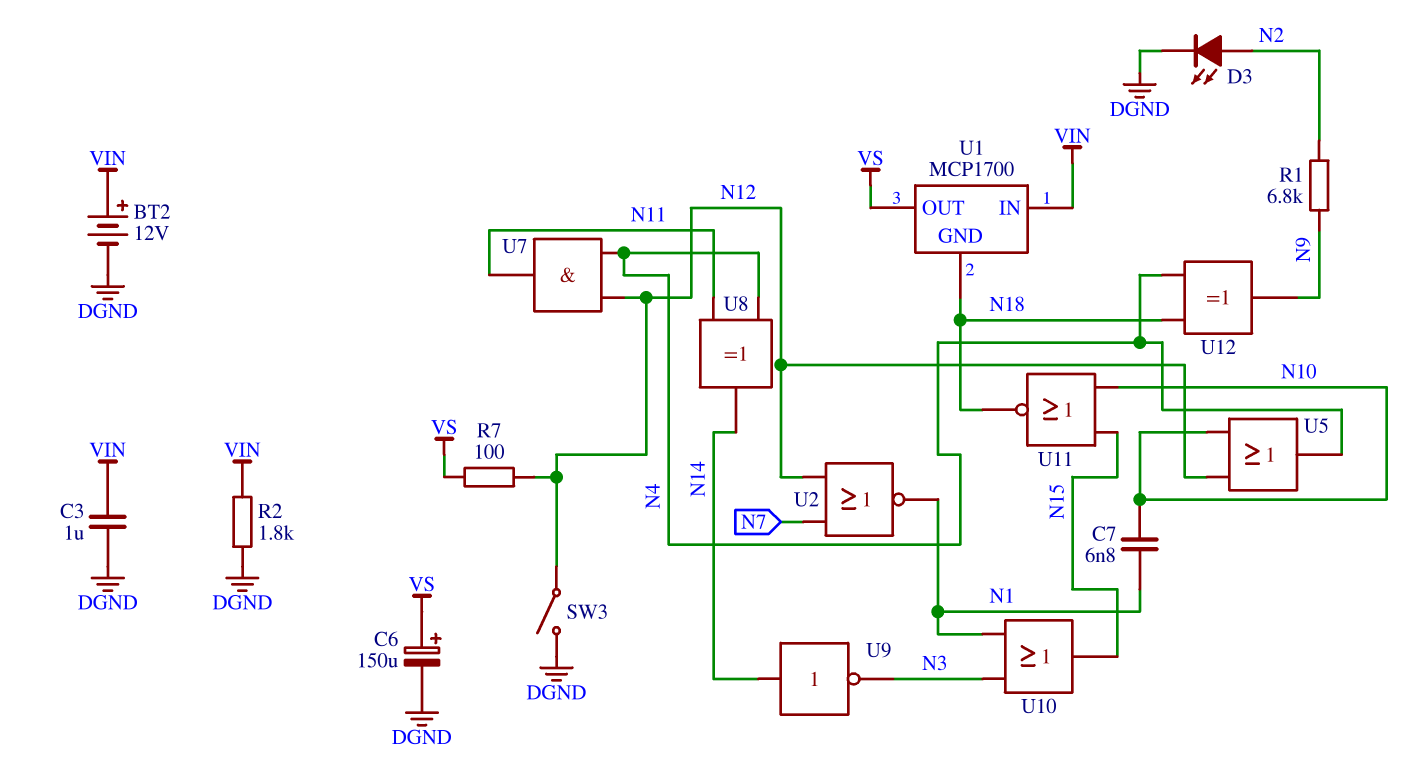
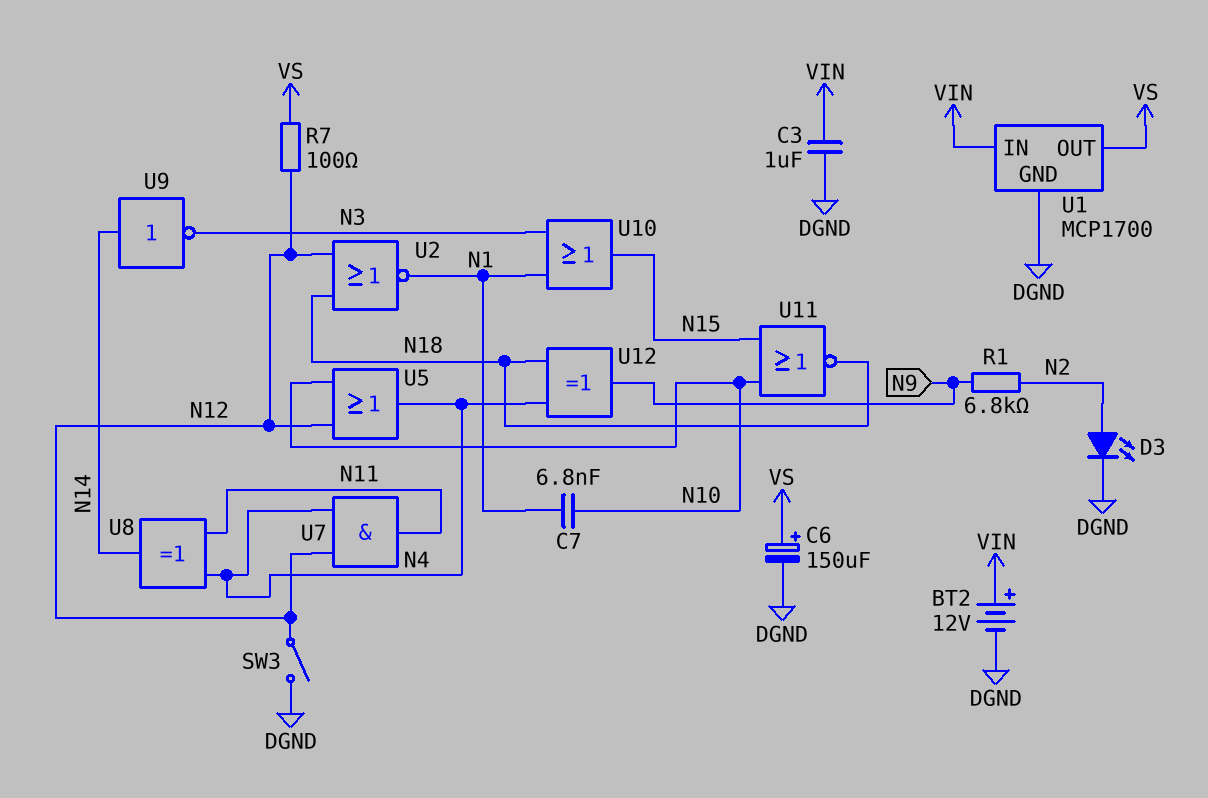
R2: 1.8k (DGND, VIN) -> none
U1 pin GND: N18 -> DGND
U2: NOR (in N7, in N12, out N1) -> NOR (in N12, in N18, out N1)

